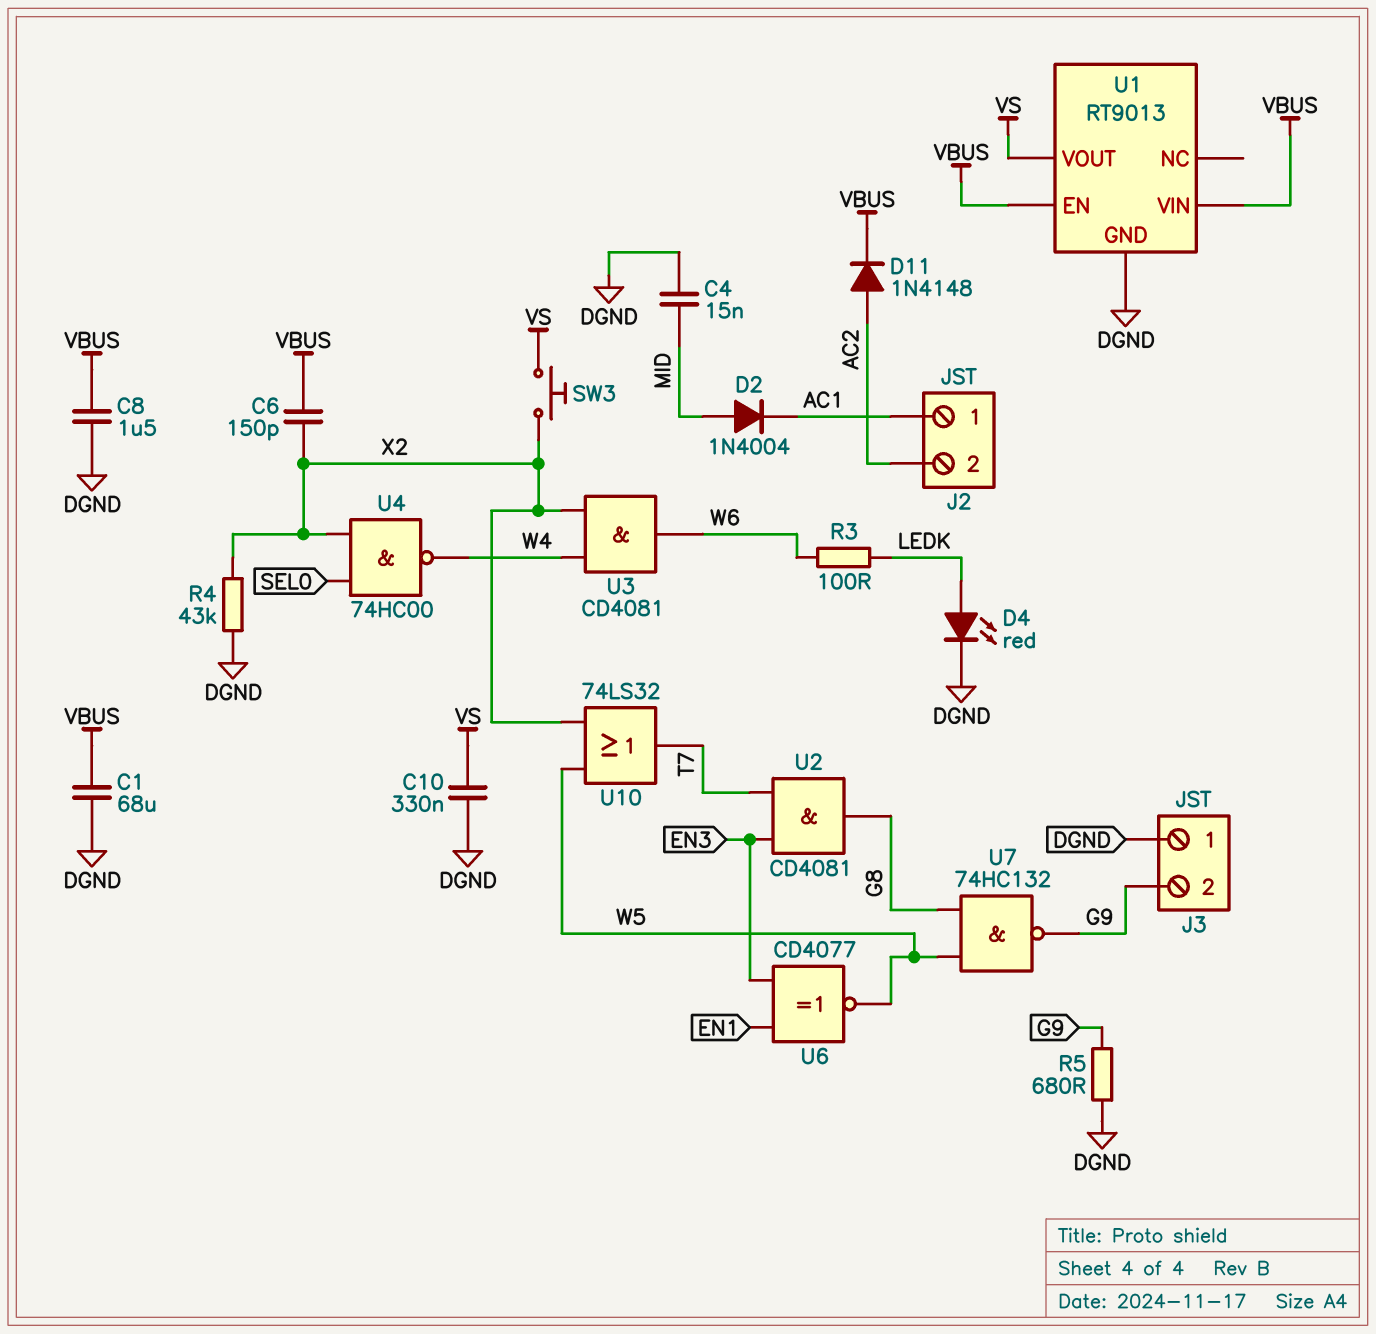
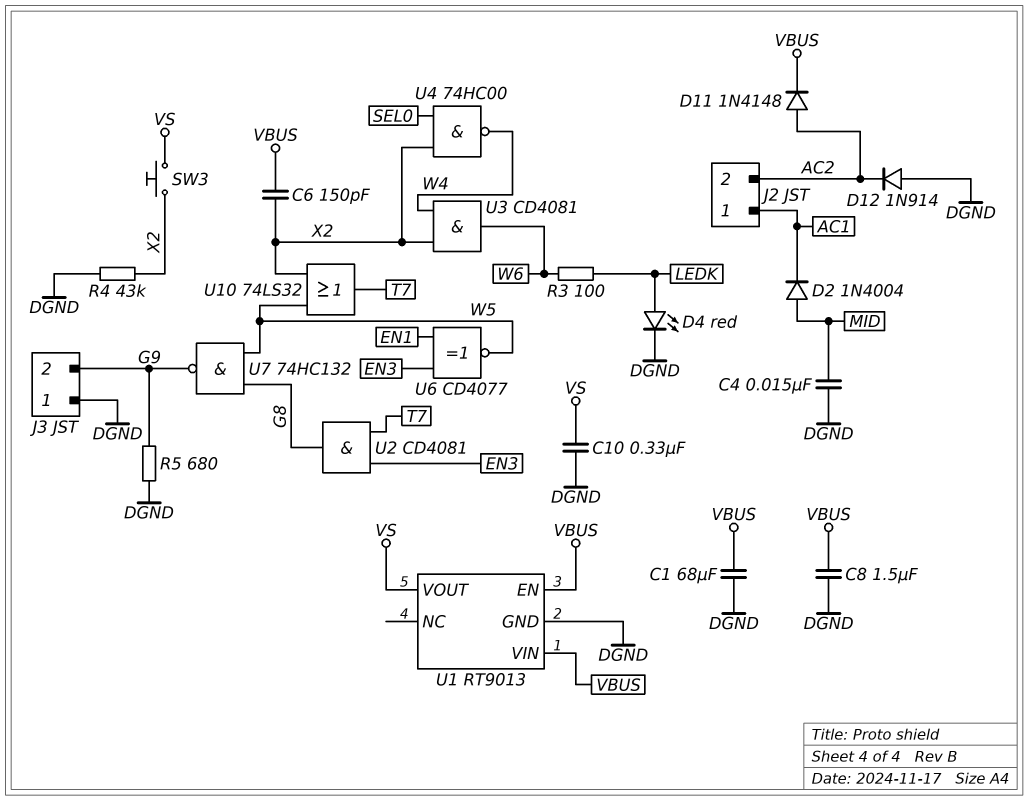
D12: none -> diode 1N914 (A DGND, K AC2)

